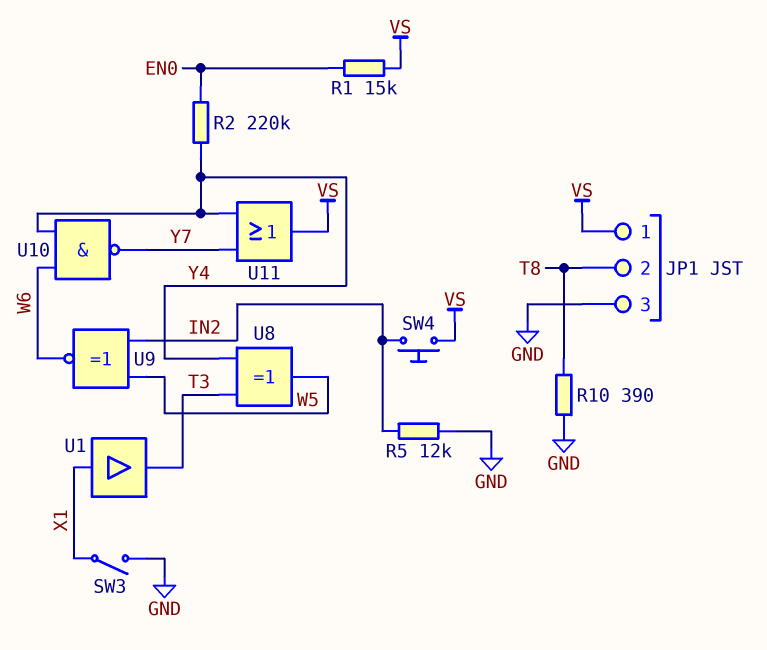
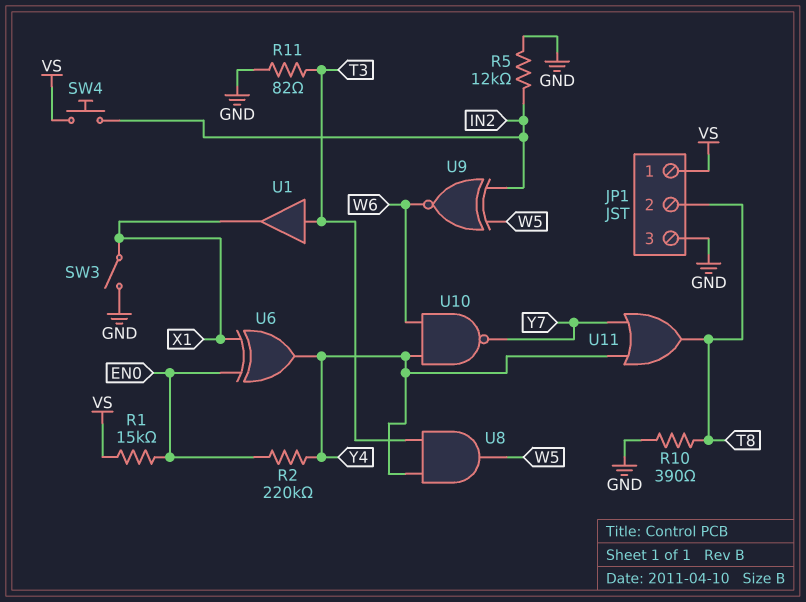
R11: none -> 82 (GND, T3)
U1: buffer (in X1, out T3) -> buffer (in T3, out X1)
U6: none -> XOR (in EN0, in X1, out Y4)
U8: XOR (in T3, in Y4, out W5) -> AND (in T3, in Y4, out W5)
U11: OR (in Y4, in Y7, out VS) -> OR (in Y4, in Y7, out T8)

